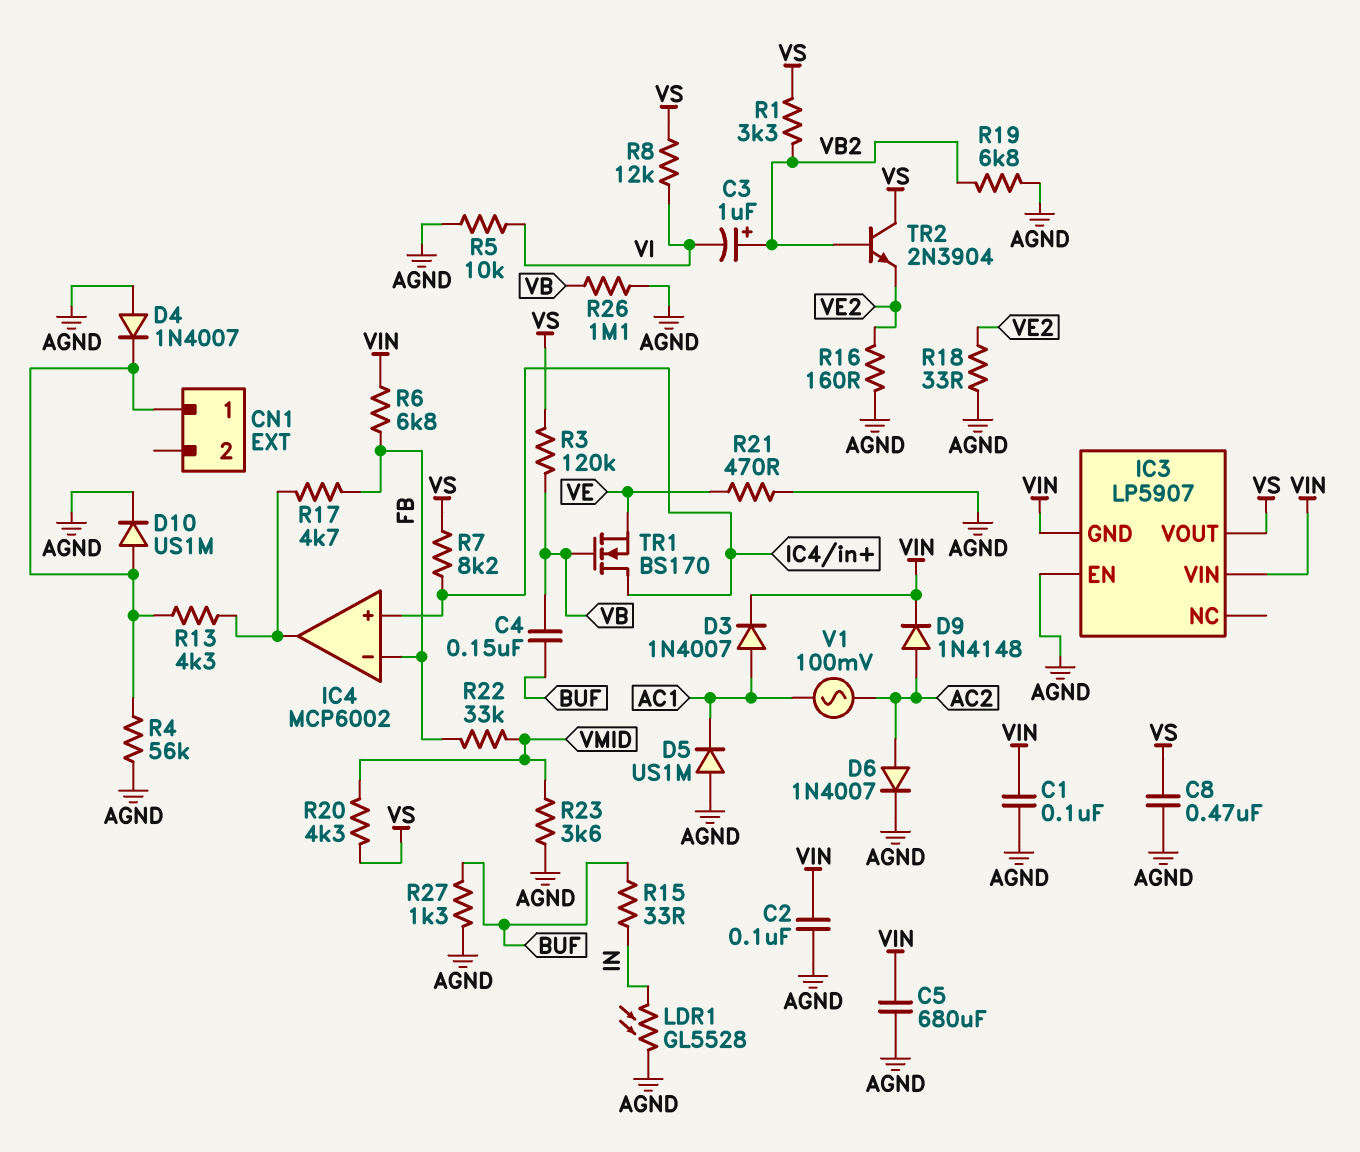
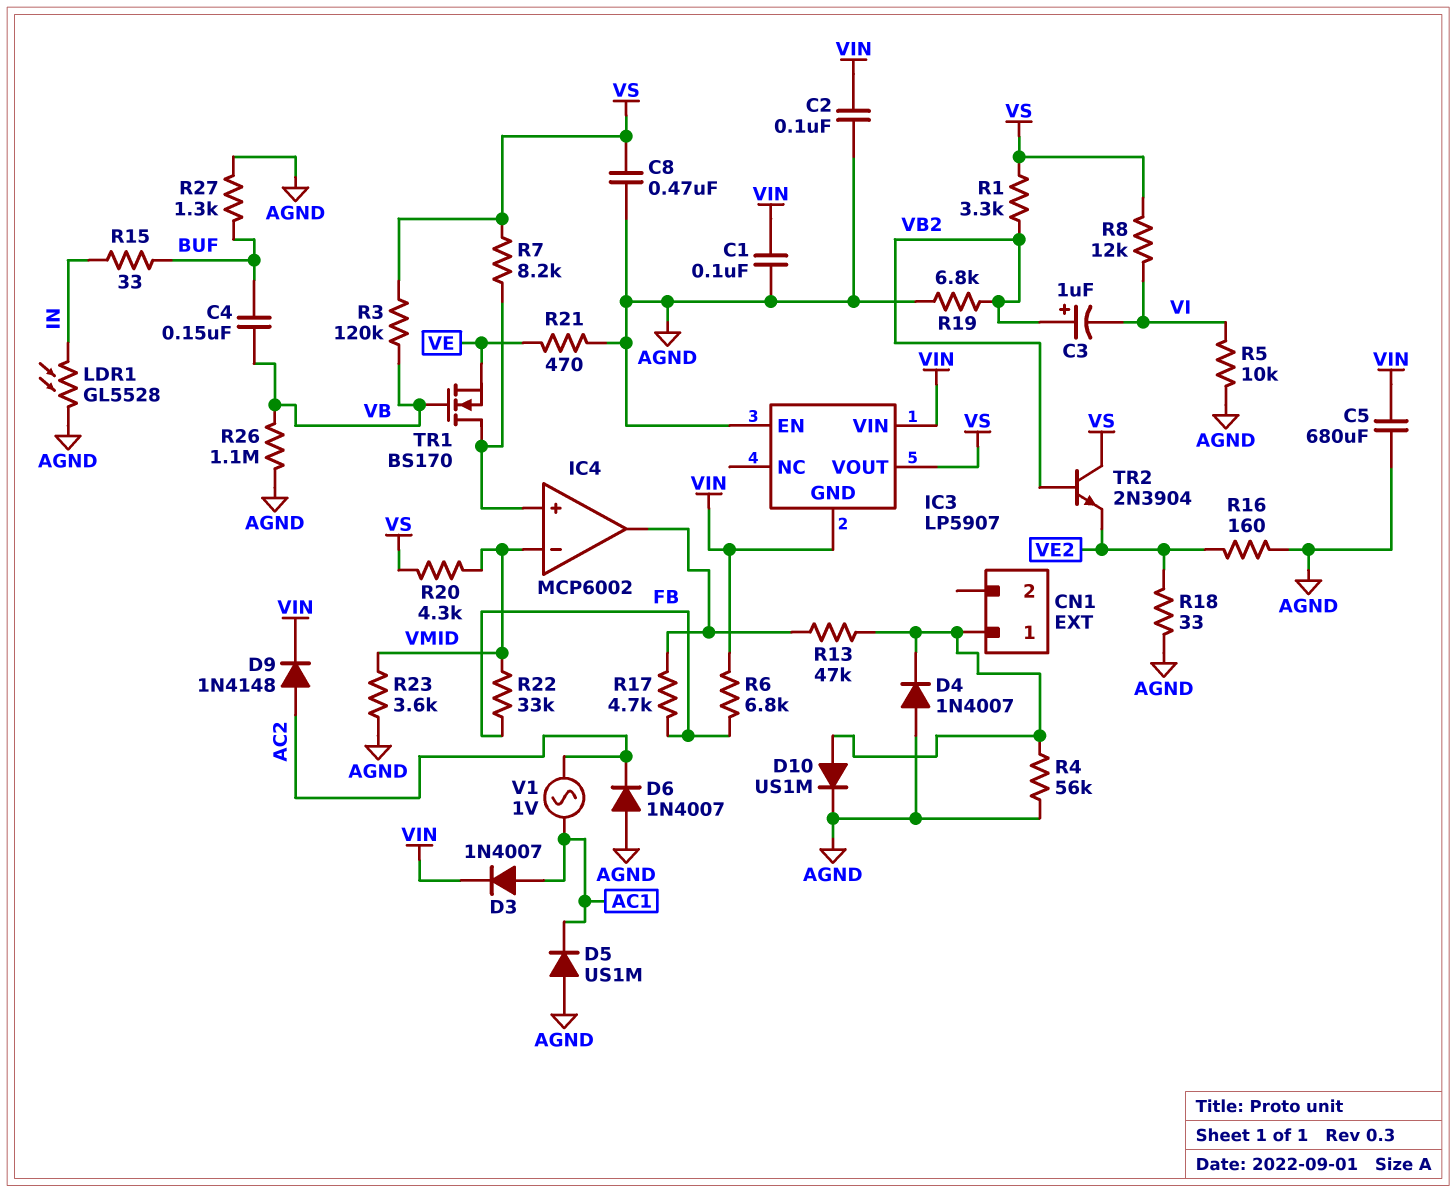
D6: diode 1N4007 (A AC2, K AGND) -> diode 1N4007 (A AGND, K AC2)
IC4 pin in-: FB -> VMID
R13: 4.3k (CN1/1, IC4/out) -> 47k (CN1/1, IC4/out)
V1: AC 100mV (AC1, AC2) -> AC 1V (AC1, AC2)

